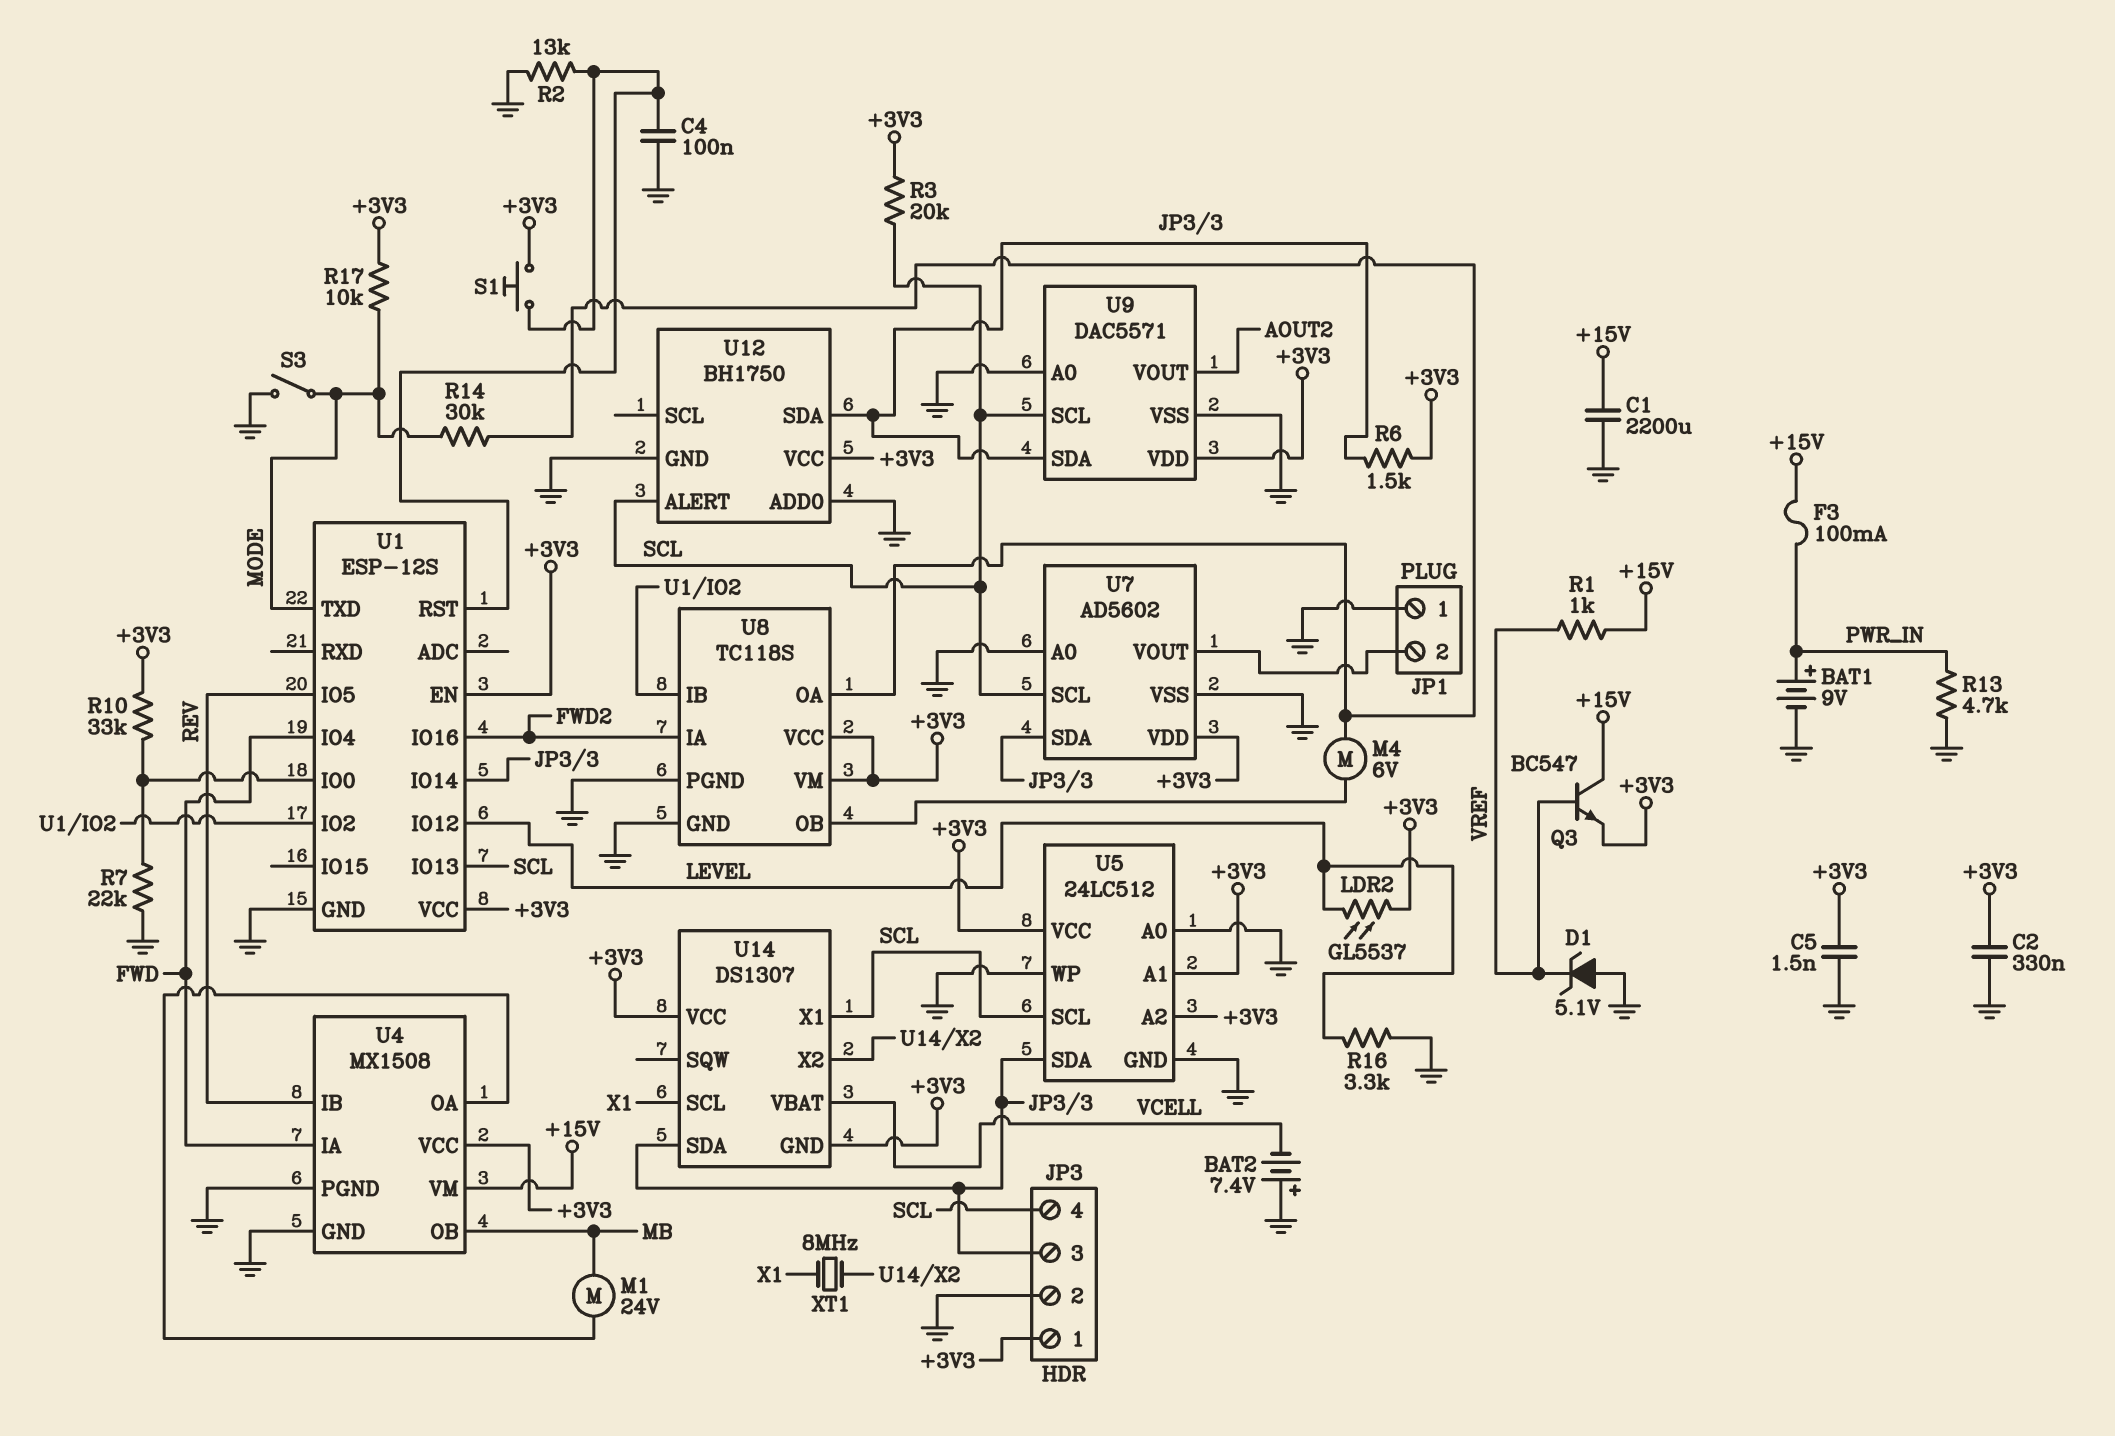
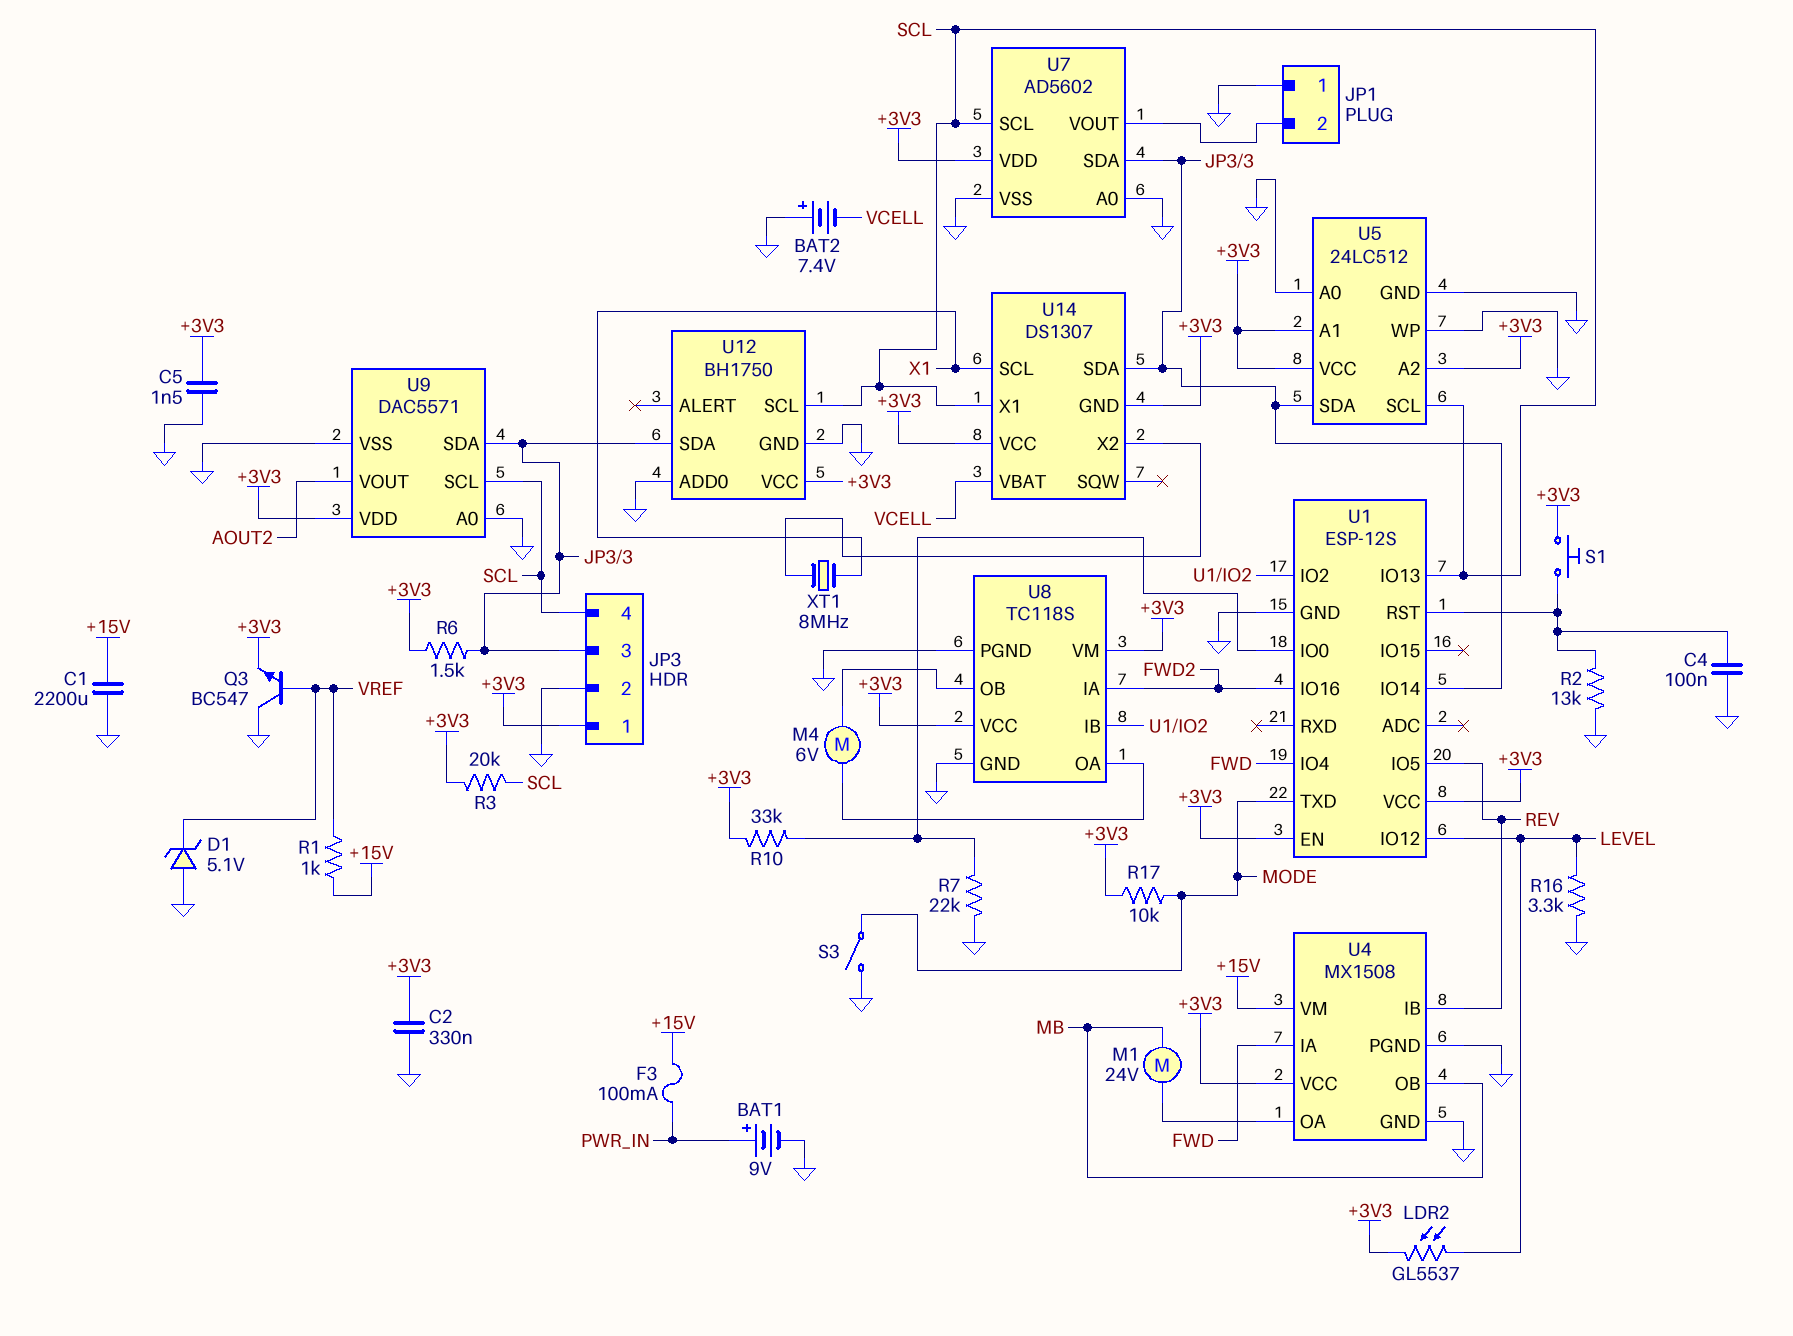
Q3: NPN BC547 (B VREF, C +15V, E +3V3) -> NPN BC547 (B VREF, C GND, E +3V3)
R13: 4.7k (GND, PWR_IN) -> none
R14: 30k (MODE, U8/OA) -> none
U12 pin ALERT: SCL -> none
U12 pin SCL: none -> SCL

